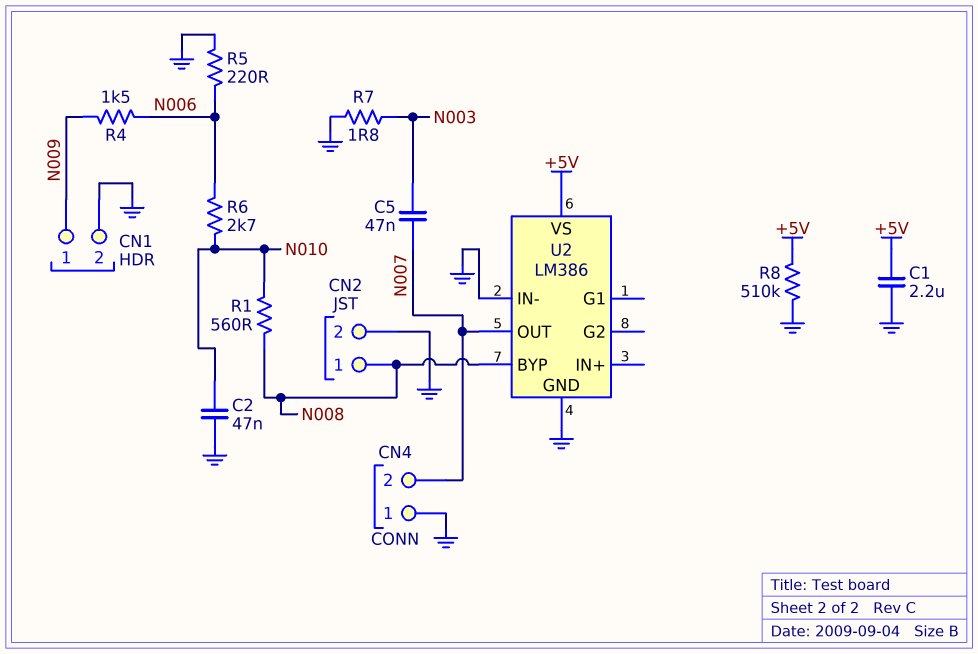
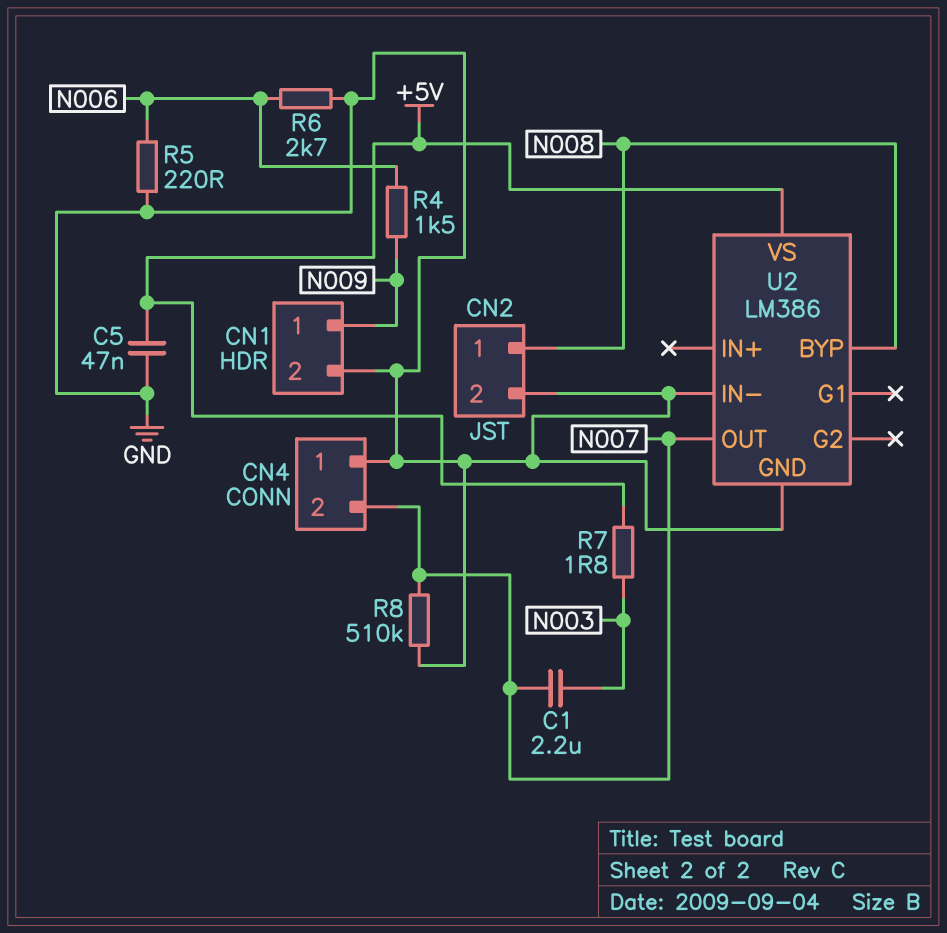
C1: 2.2uF (+5V, GND) -> 2.2uF (N003, N007)
C2: 47nF (GND, N010) -> none
C5: 47nF (N003, N007) -> 47nF (+5V, GND)
R1: 560 (N008, N010) -> none
R6: 2.7k (N006, N010) -> 2.7k (GND, N006)
R7: 1.8 (GND, N003) -> 1.8 (+5V, N003)
R8: 510k (+5V, GND) -> 510k (GND, N007)

